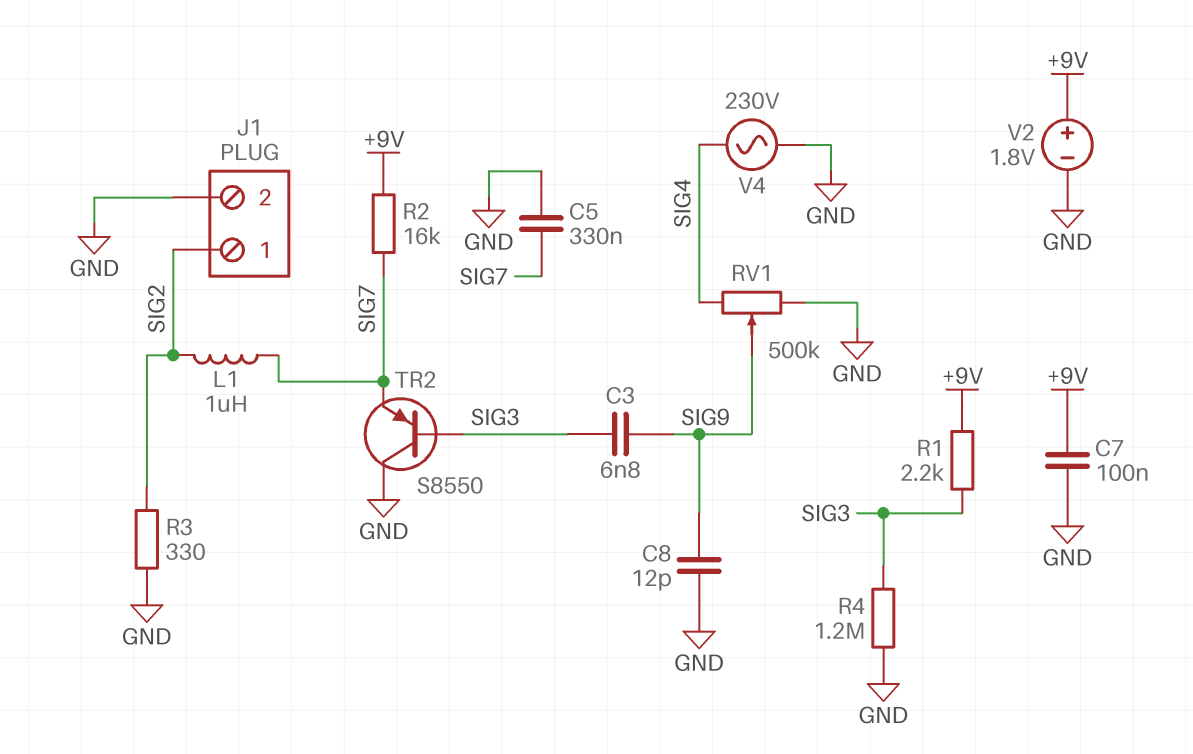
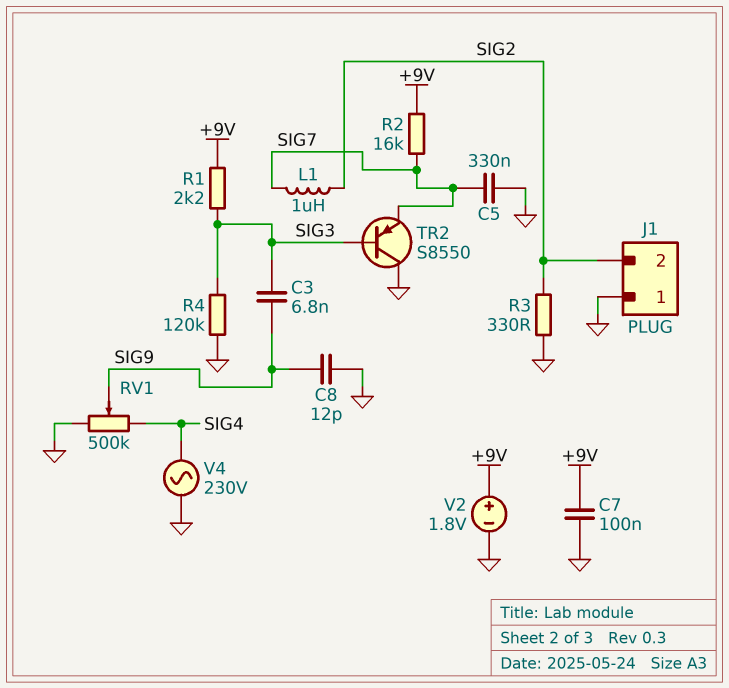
J1 pin 1: SIG2 -> GND
J1 pin 2: GND -> SIG2
R4: 1.2M (GND, SIG3) -> 120k (GND, SIG3)

